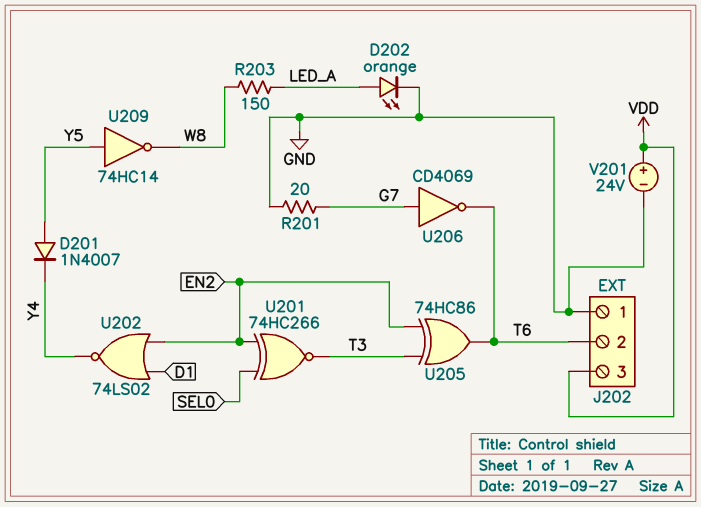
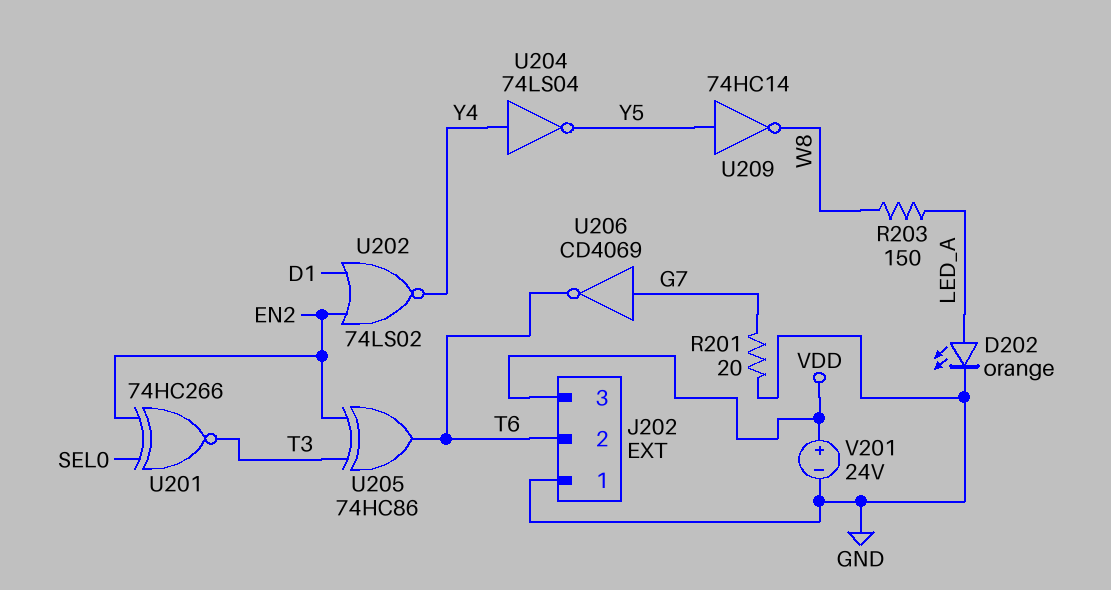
D201: diode 1N4007 (A Y5, K Y4) -> none
U204: none -> NOT 74LS04 (in Y4, out Y5)

